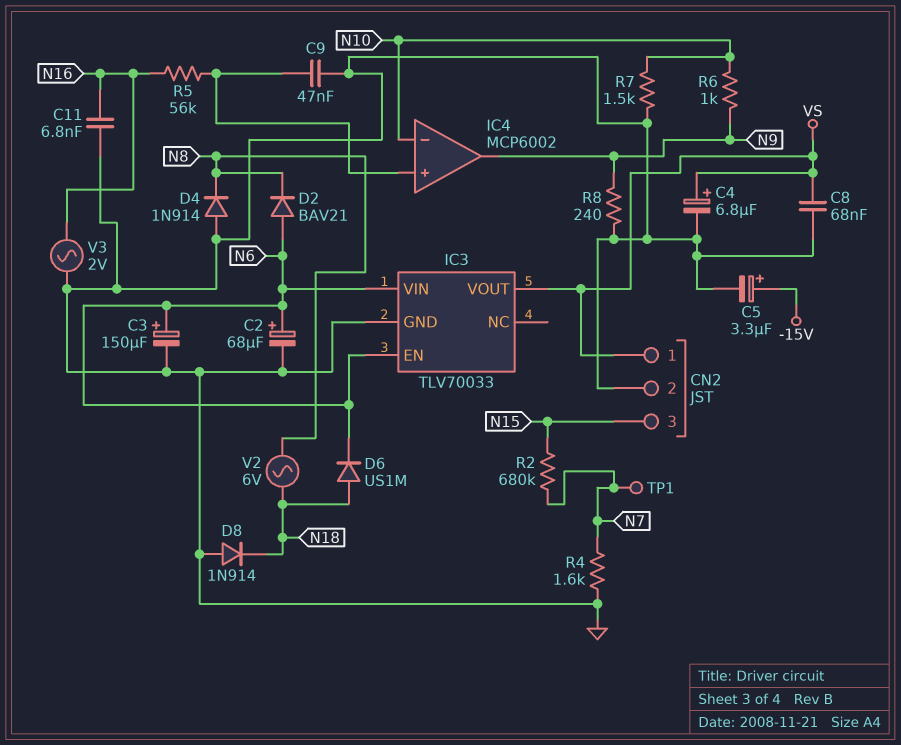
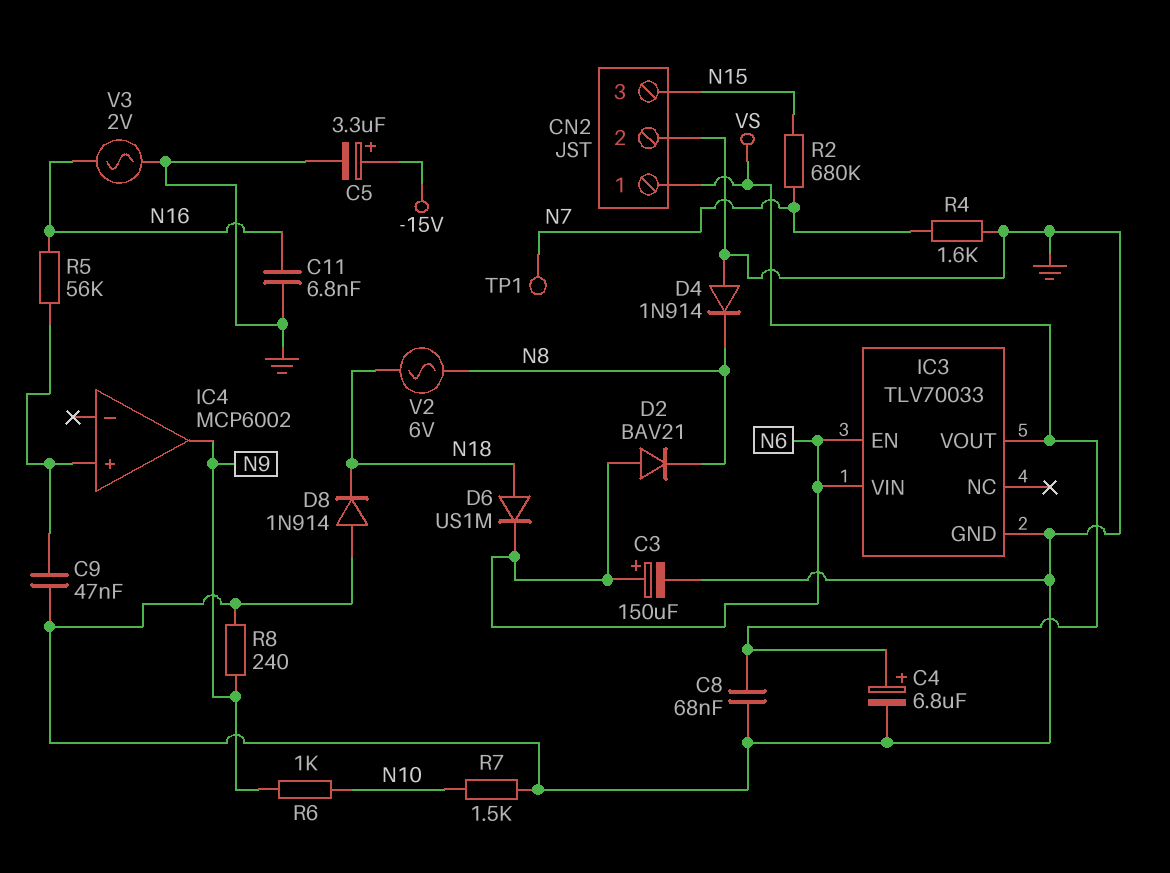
C2: 68uF (plus N6, minus GND) -> none
IC4 pin in-: N10 -> none

